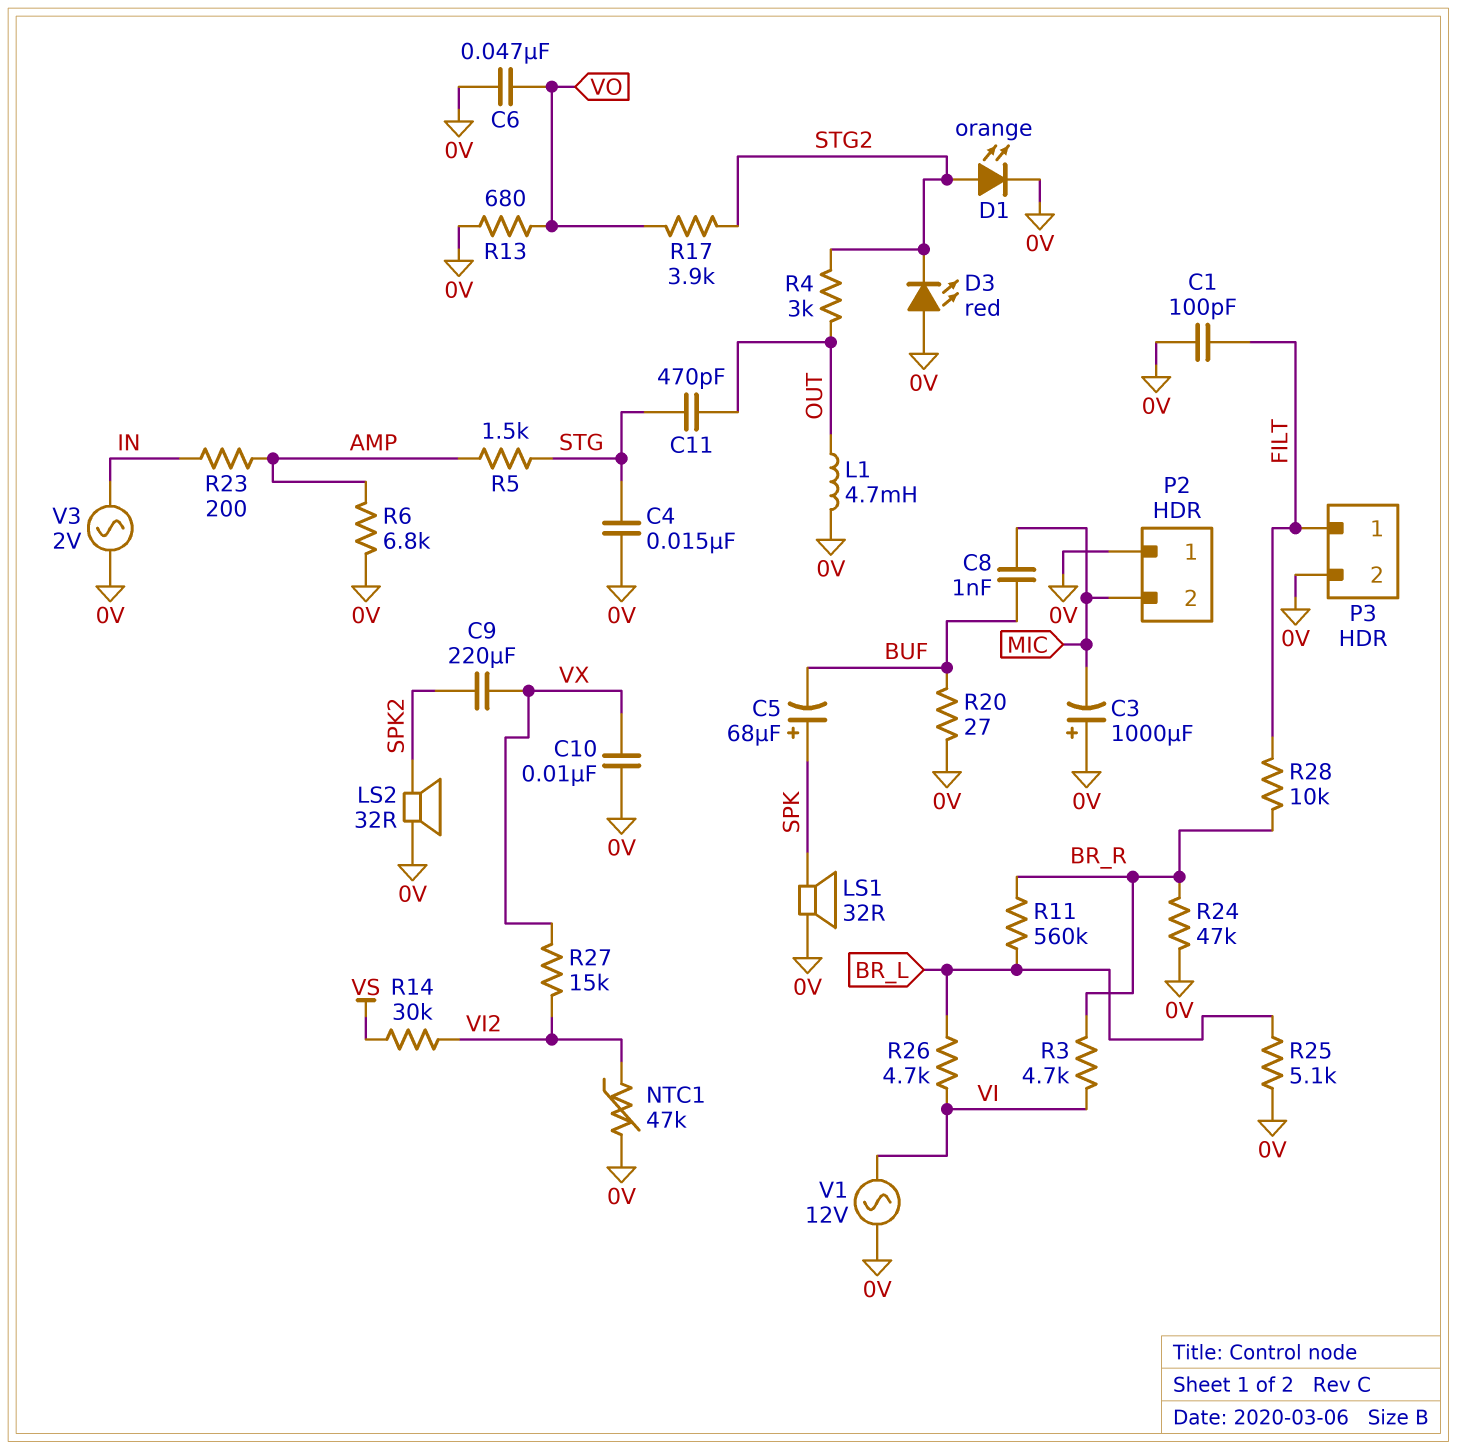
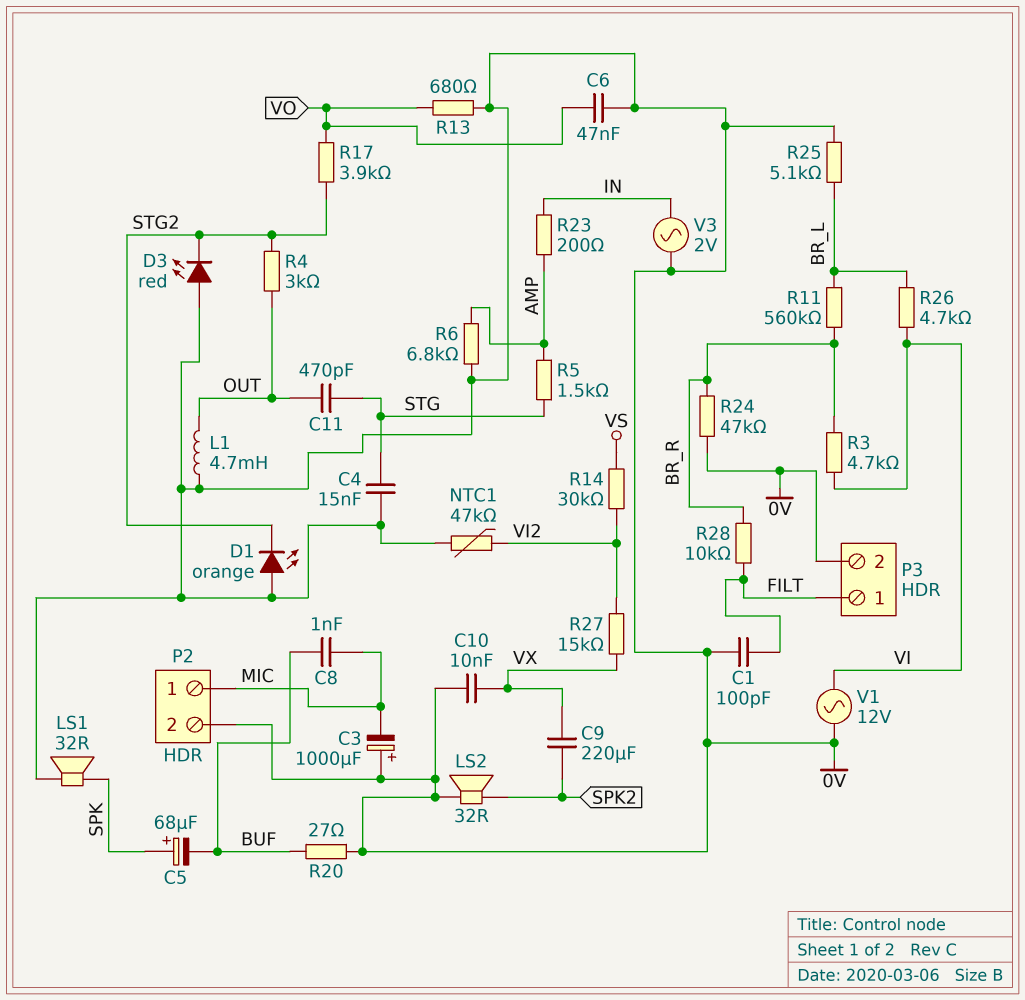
D1: LED orange (A STG2, K 0V) -> LED orange (A 0V, K STG2)
P2 pin 1: 0V -> MIC
P2 pin 2: MIC -> 0V

